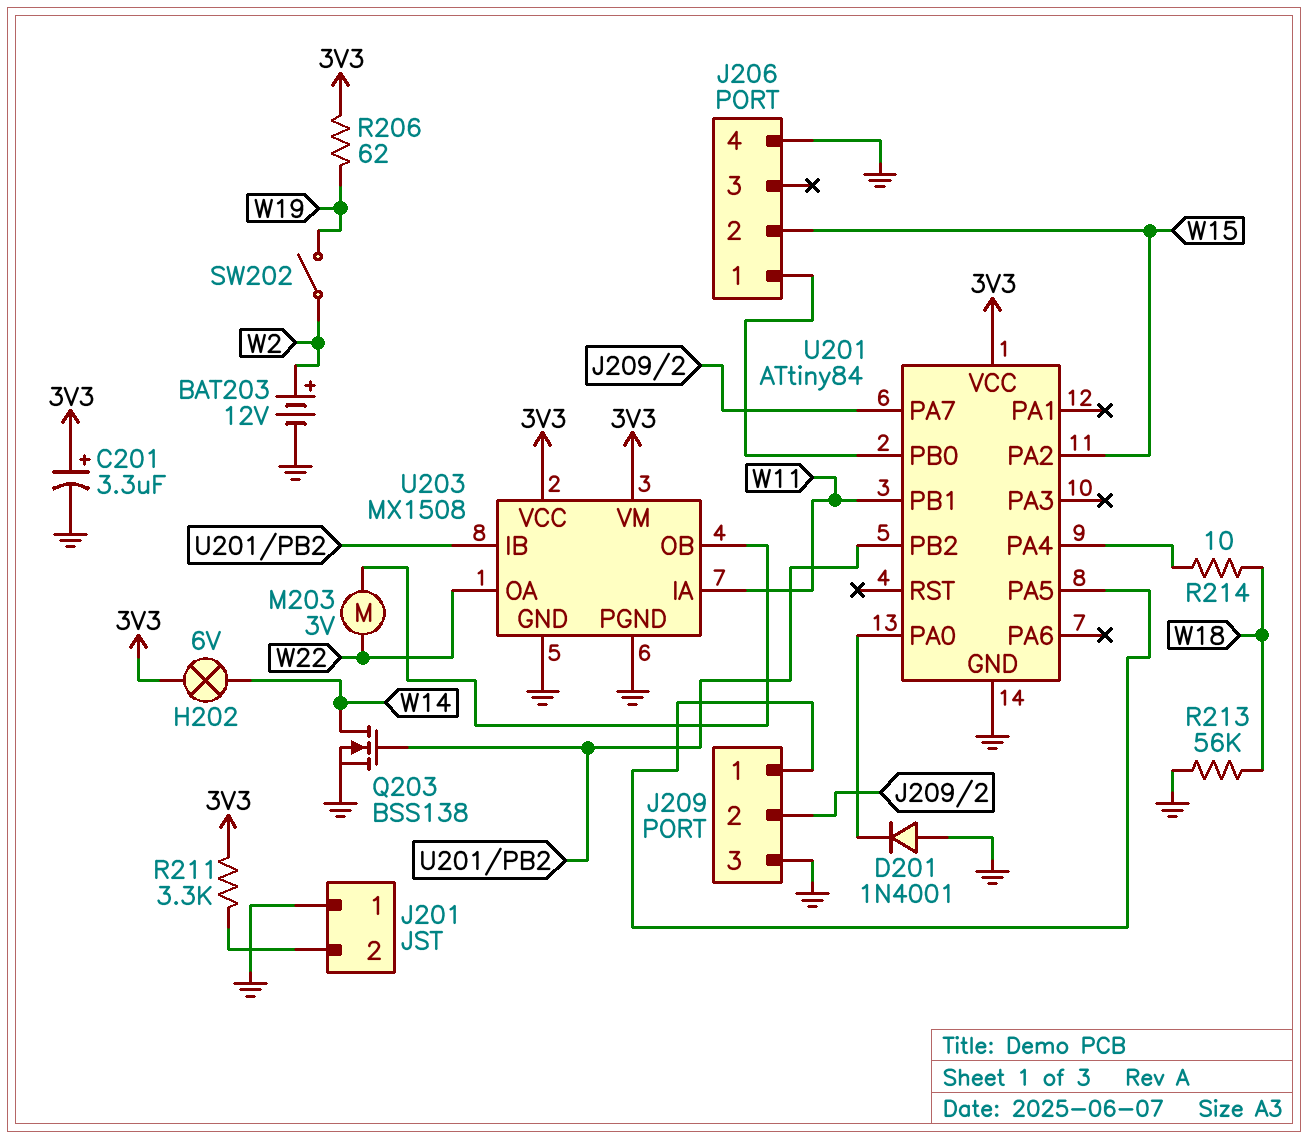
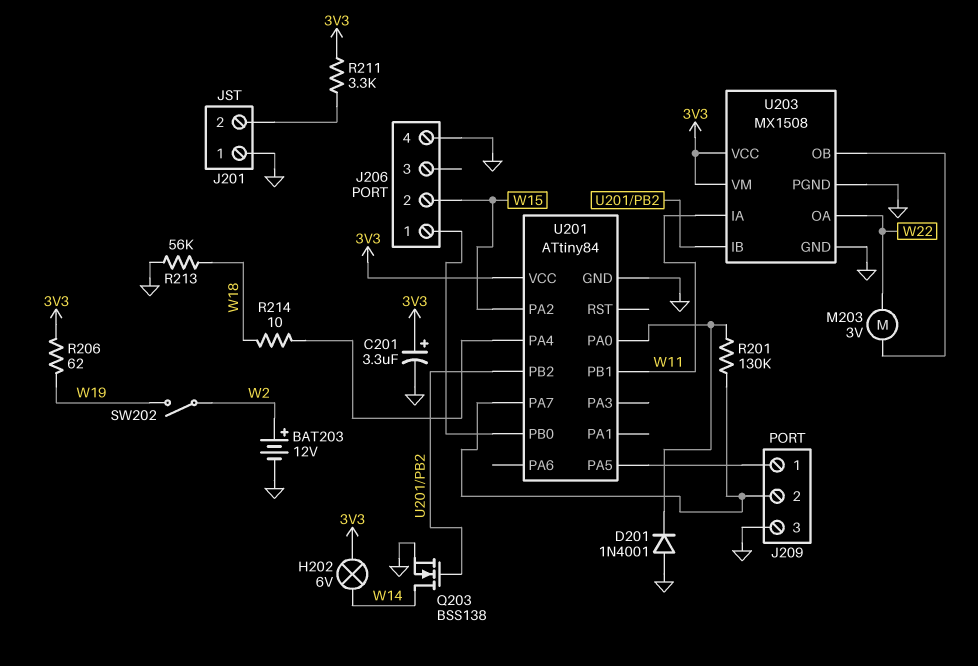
R201: none -> 130k (J209/2, U201/PA0)

